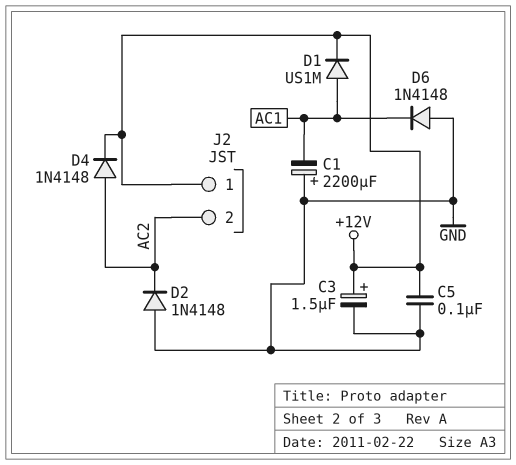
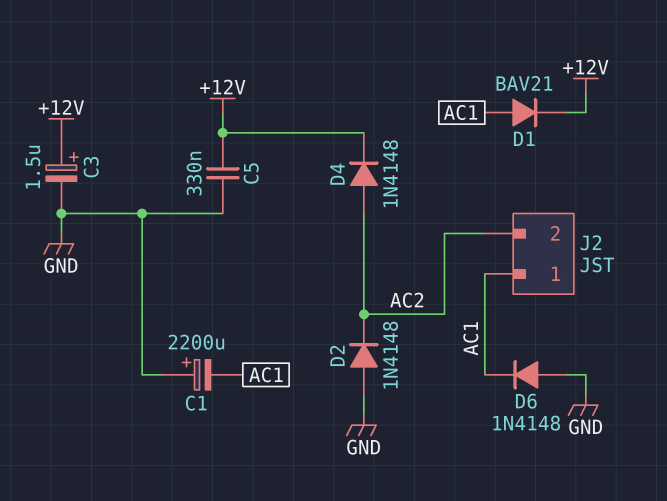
C5: 100nF (+12V, GND) -> 330nF (+12V, GND)
D1: diode US1M (A AC1, K +12V) -> diode BAV21 (A AC1, K +12V)
J2 pin 1: +12V -> AC1

